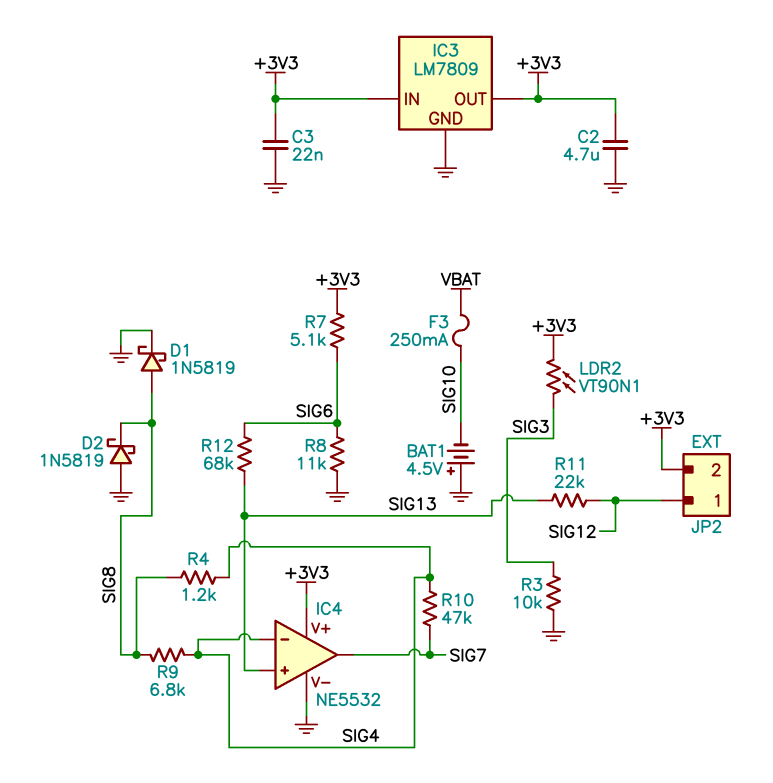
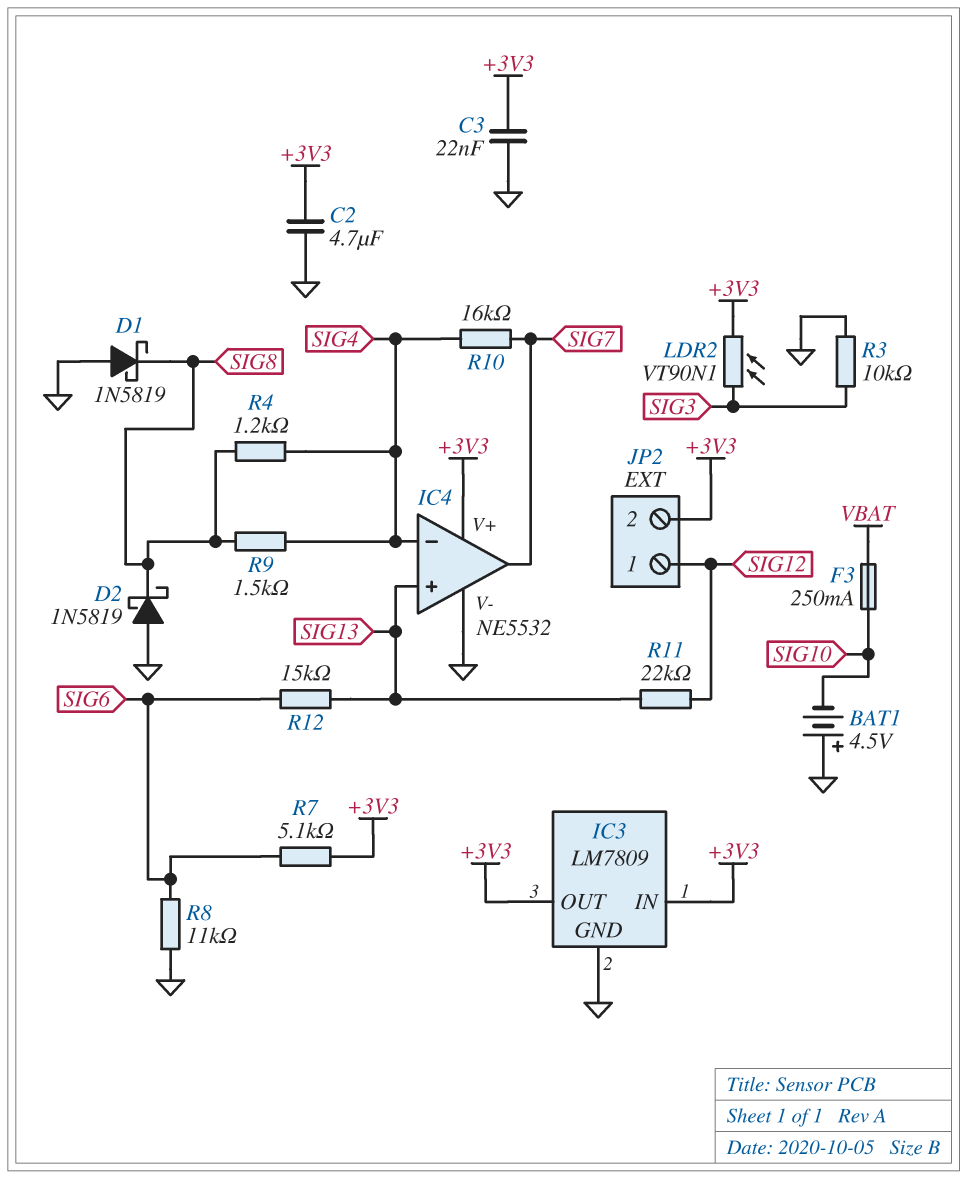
D1: schottky 1N5819 (A SIG8, K GND) -> schottky 1N5819 (A GND, K SIG8)
R9: 6.8k (SIG4, SIG8) -> 1.5k (SIG4, SIG8)
R10: 47k (SIG4, SIG7) -> 16k (SIG4, SIG7)
R12: 68k (SIG6, SIG13) -> 15k (SIG6, SIG13)

